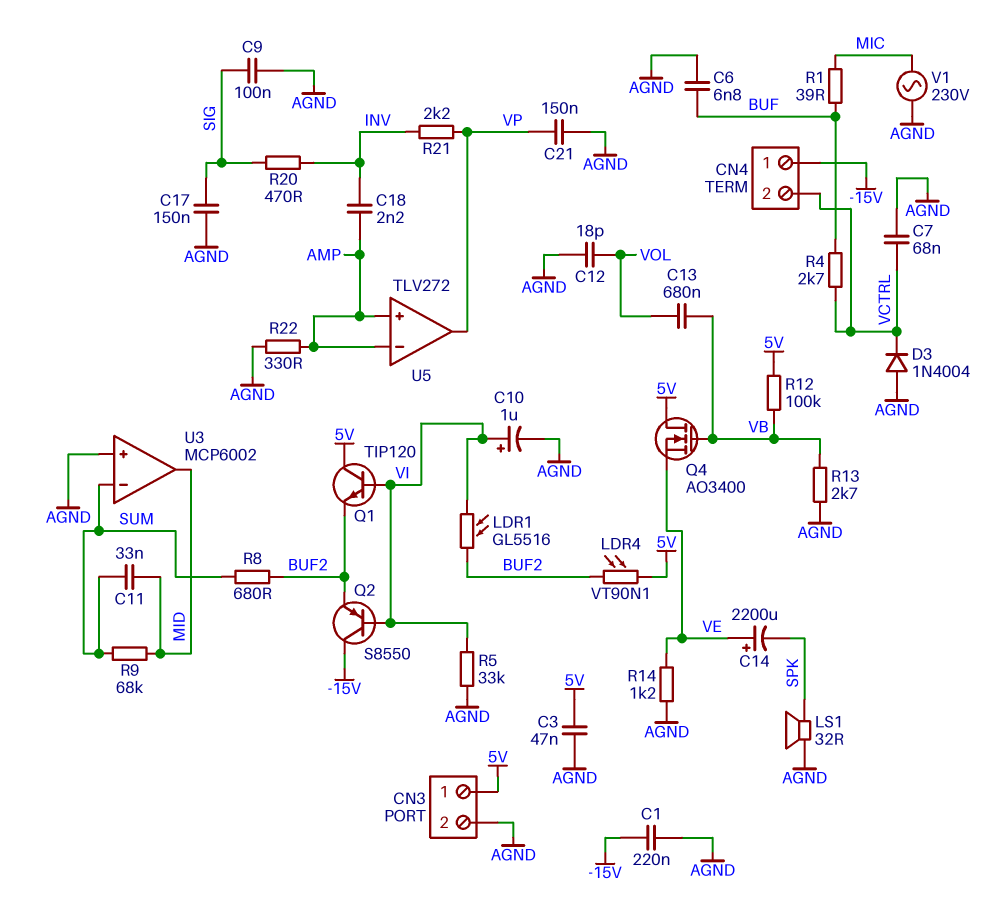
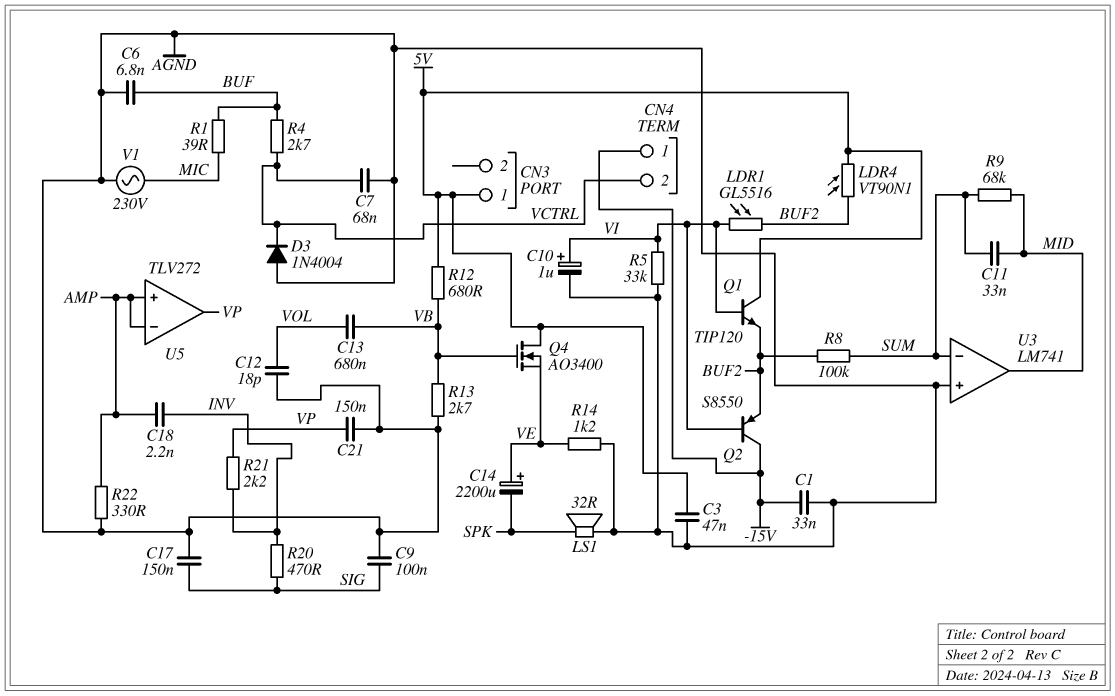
C1: 220nF (-15V, AGND) -> 33nF (-15V, AGND)
CN3 pin 2: AGND -> none
R8: 680 (BUF2, SUM) -> 100k (BUF2, SUM)
R12: 100k (5V, VB) -> 680 (5V, VB)
U3: MCP6002 -> LM741

